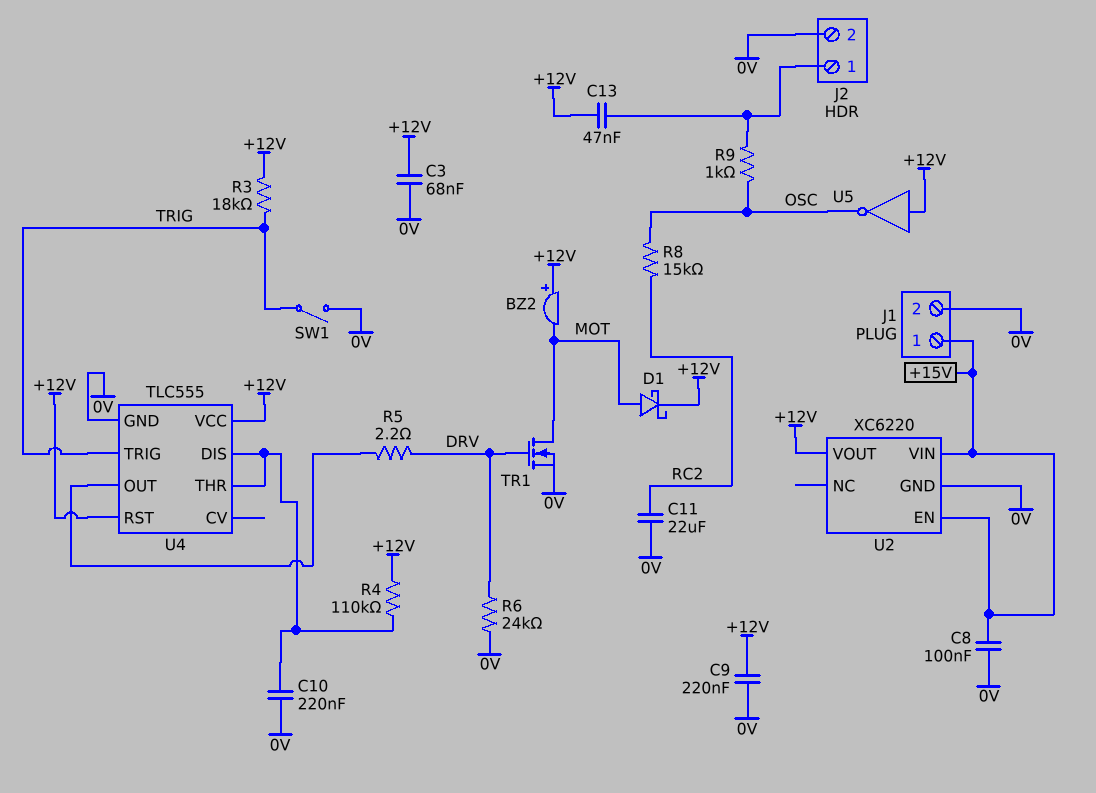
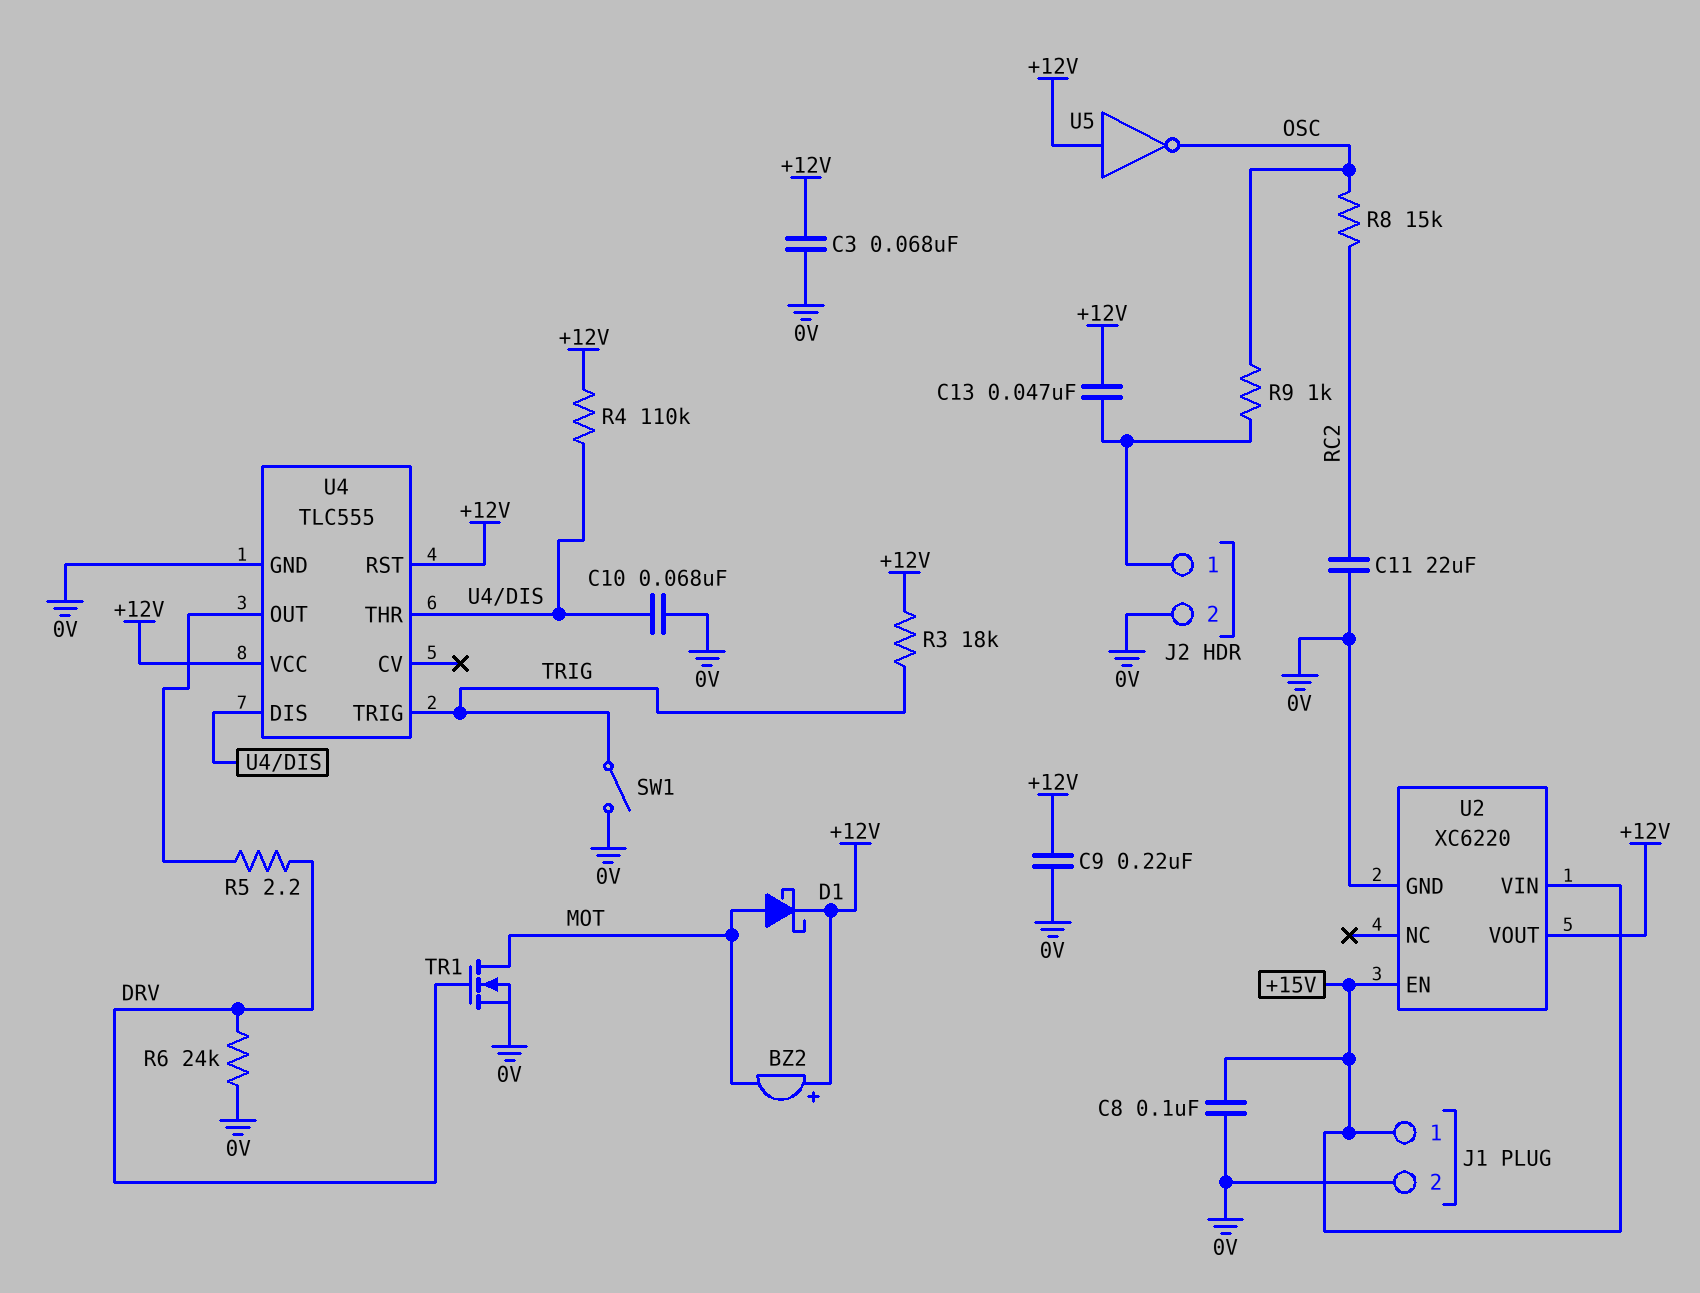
C10: 220nF (0V, U4/DIS) -> 68nF (0V, U4/DIS)

